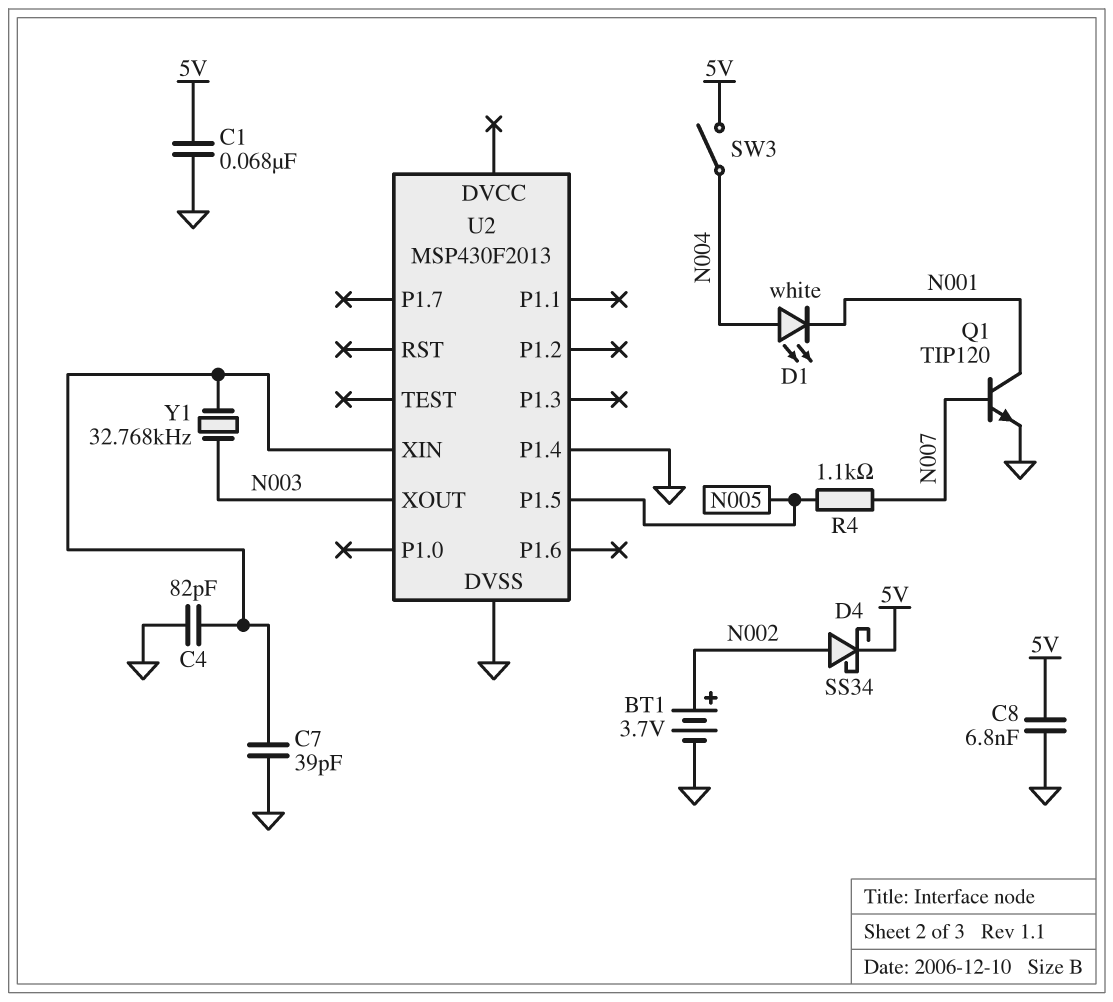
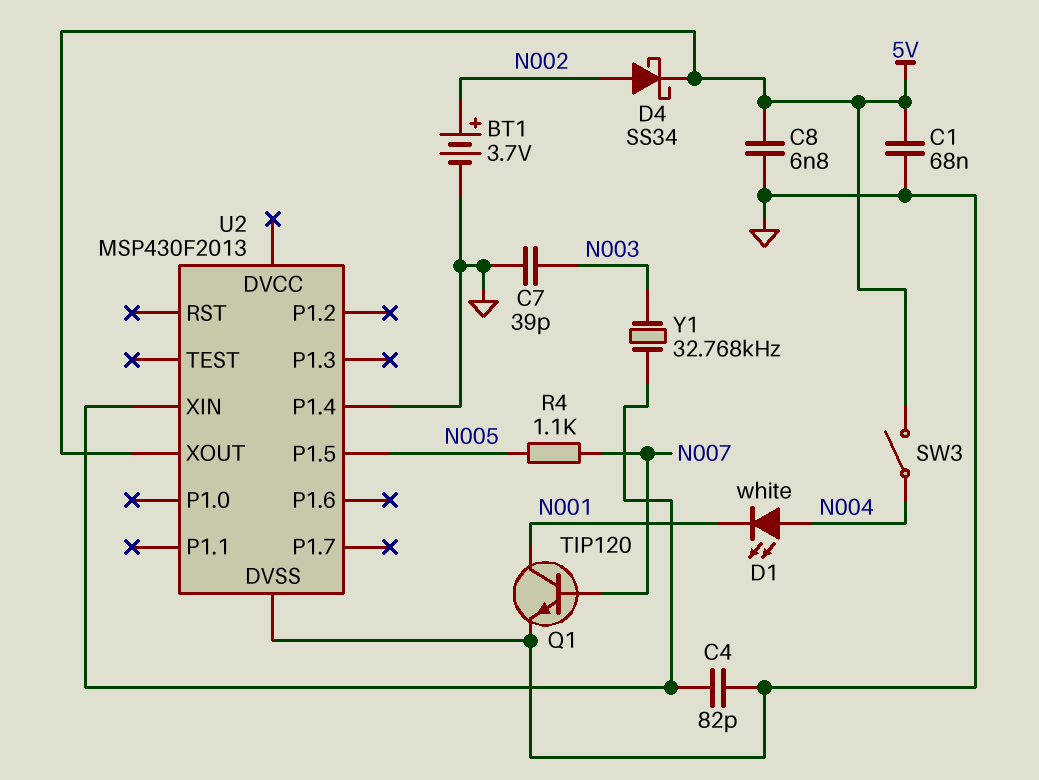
C7: 39pF (GND, U2/XIN) -> 39pF (GND, N003)
U2 pin XOUT: N003 -> 5V

